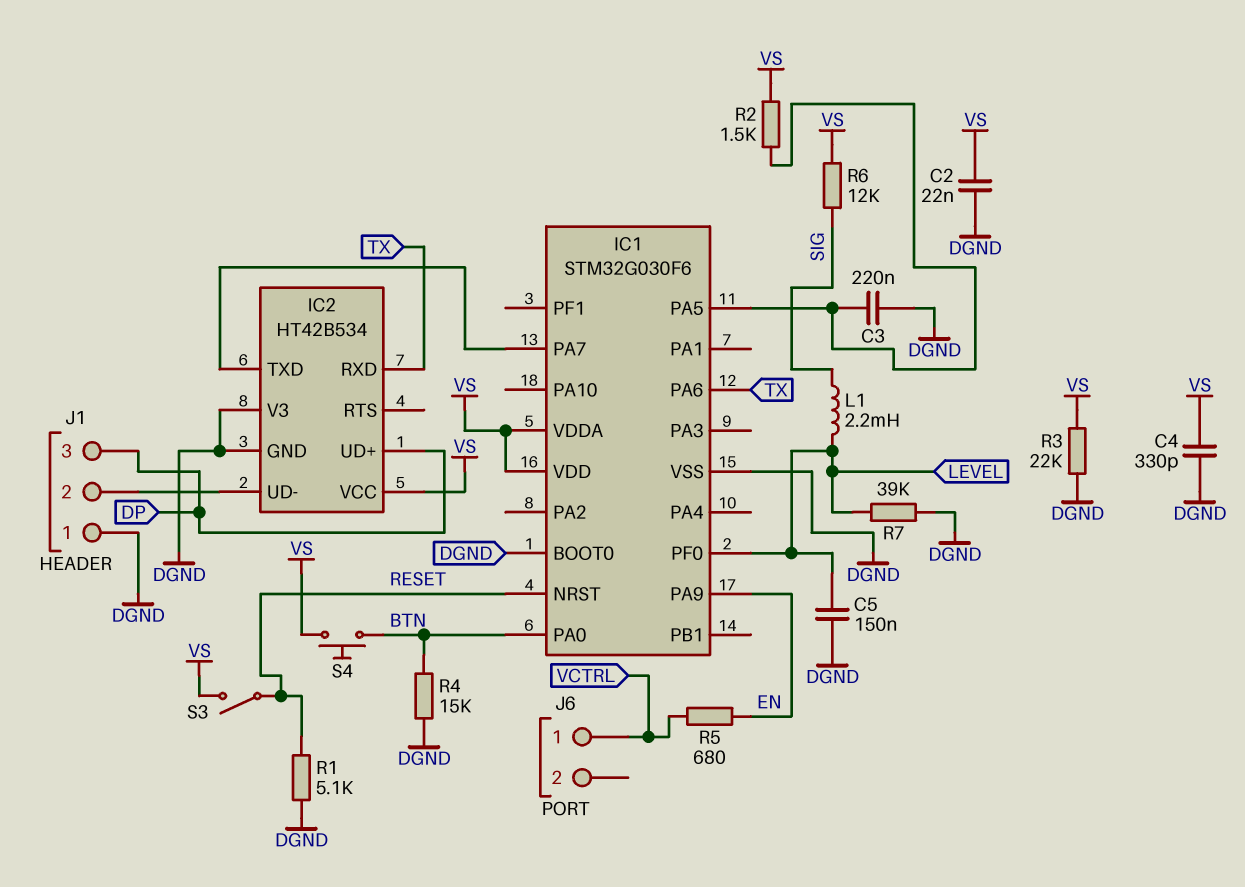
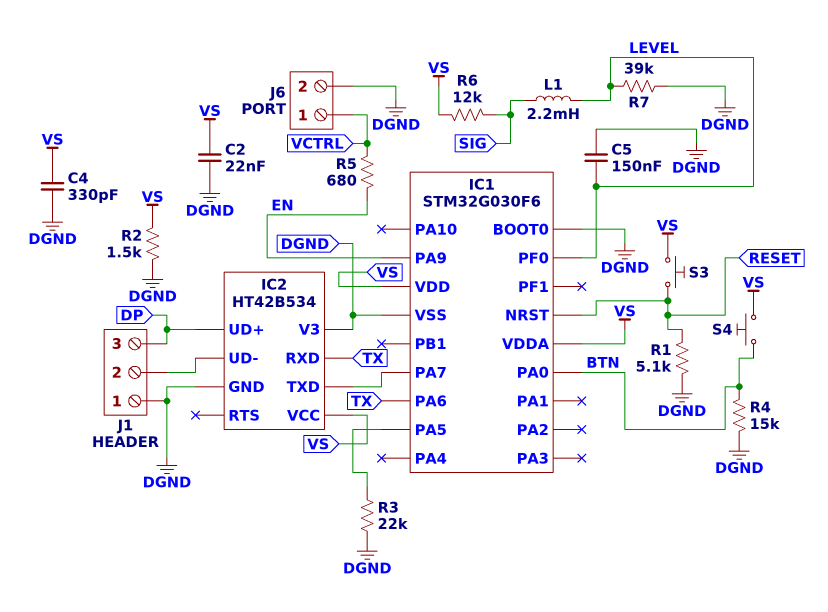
C3: 220nF (DGND, IC1/PA5) -> none
J6 pin 2: none -> DGND
R2: 1.5k (IC1/PA5, VS) -> 1.5k (DGND, VS)
R3: 22k (DGND, VS) -> 22k (DGND, IC1/PA5)
S3: switch (RESET, VS) -> button (RESET, VS)

